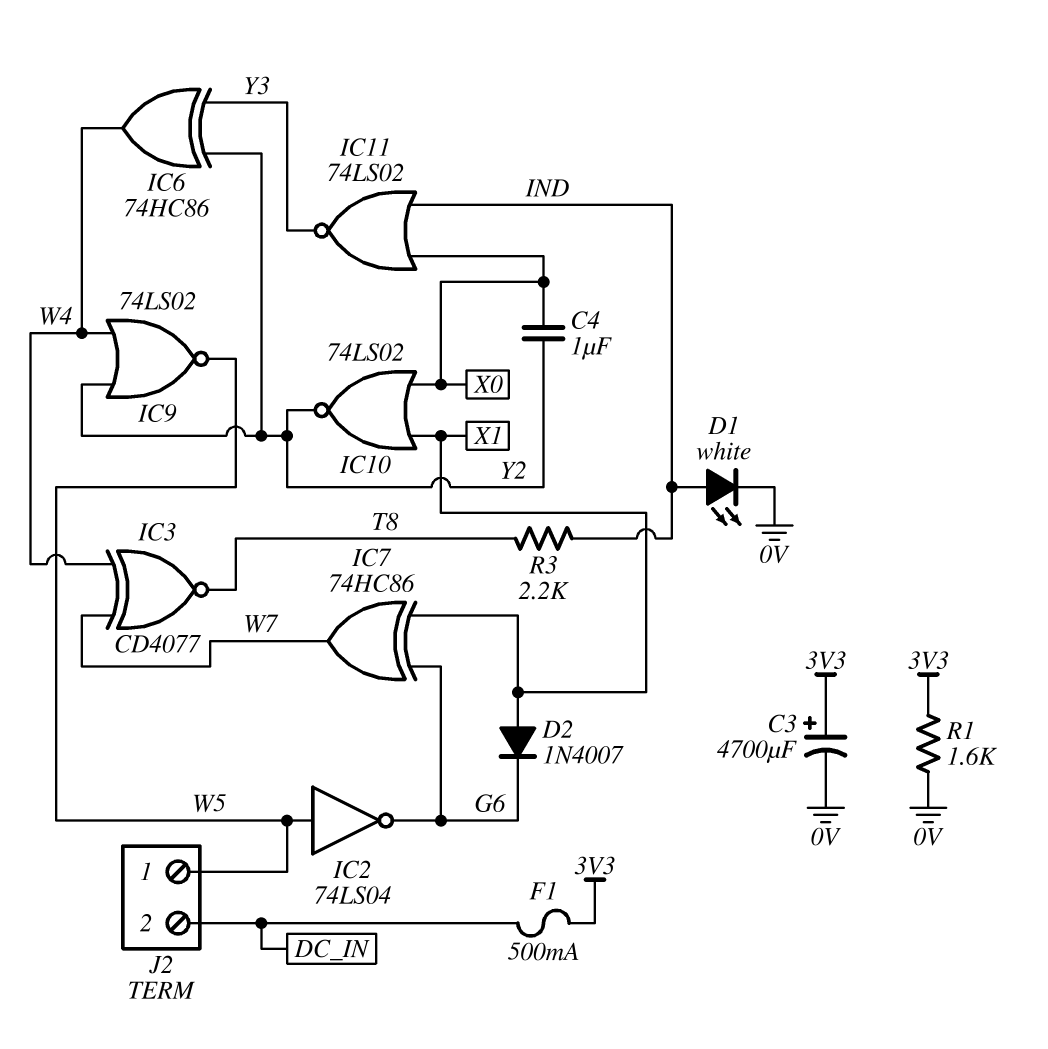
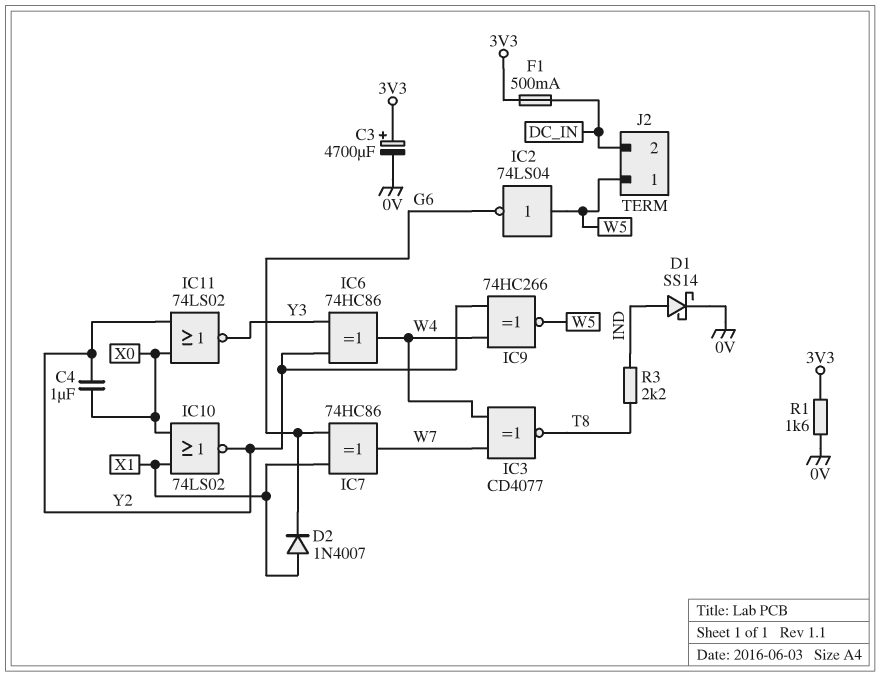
D1: LED white (A IND, K 0V) -> schottky SS14 (A IND, K 0V)
IC9: NOR 74LS02 (in W4, in Y2, out W5) -> XNOR 74HC266 (in W4, in Y2, out W5)
IC11: NOR 74LS02 (in IND, in X0, out Y3) -> NOR 74LS02 (in X0, in Y2, out Y3)

